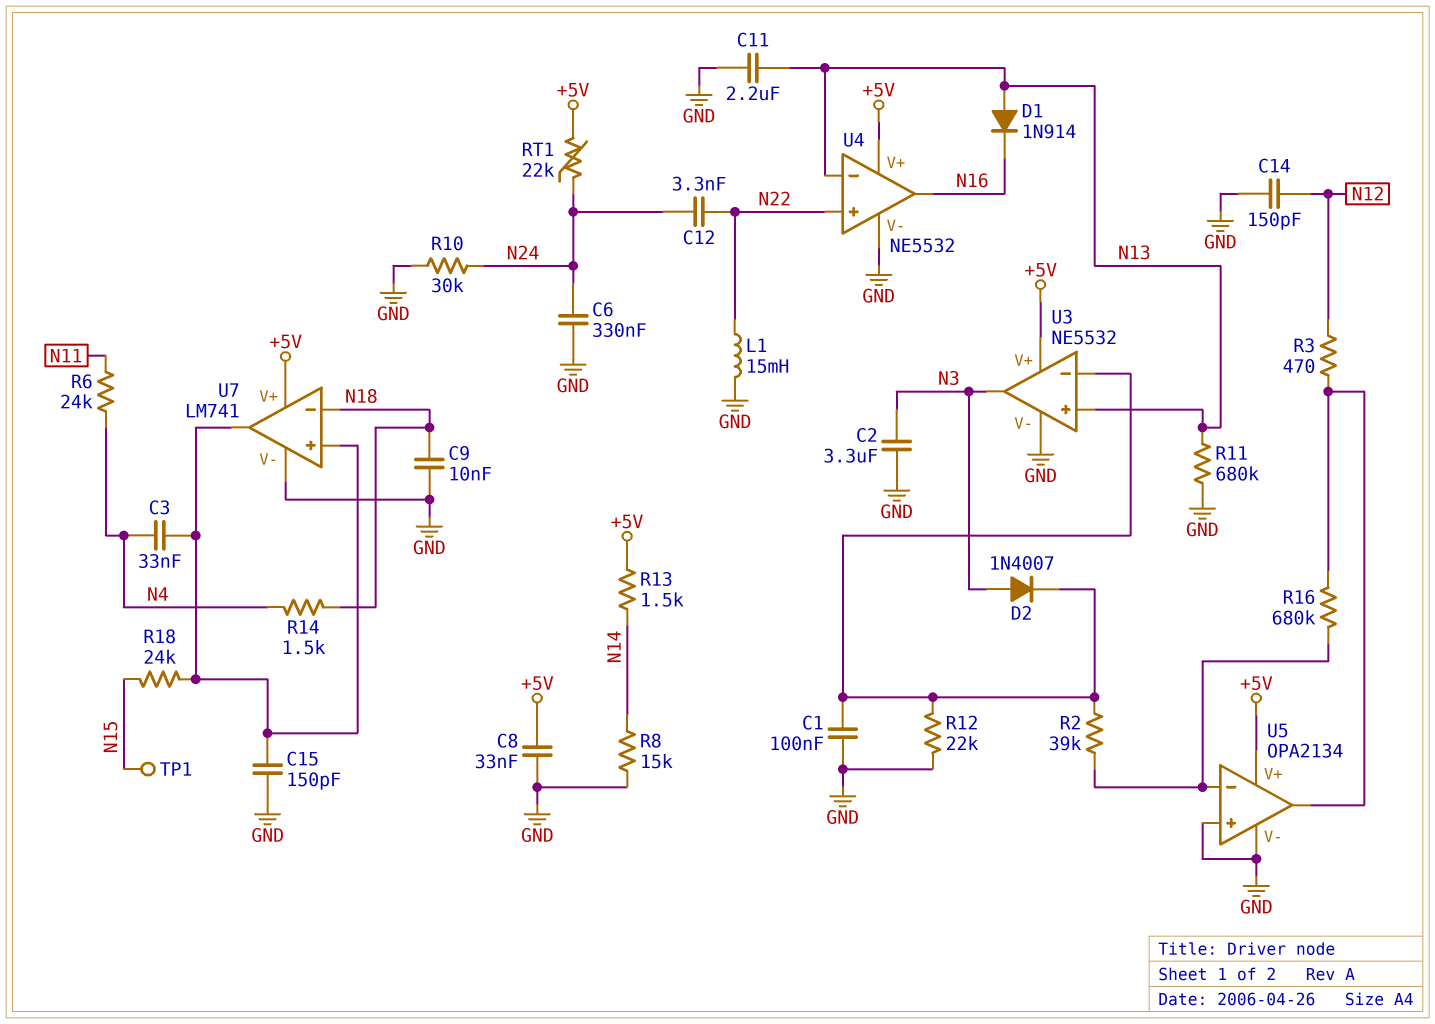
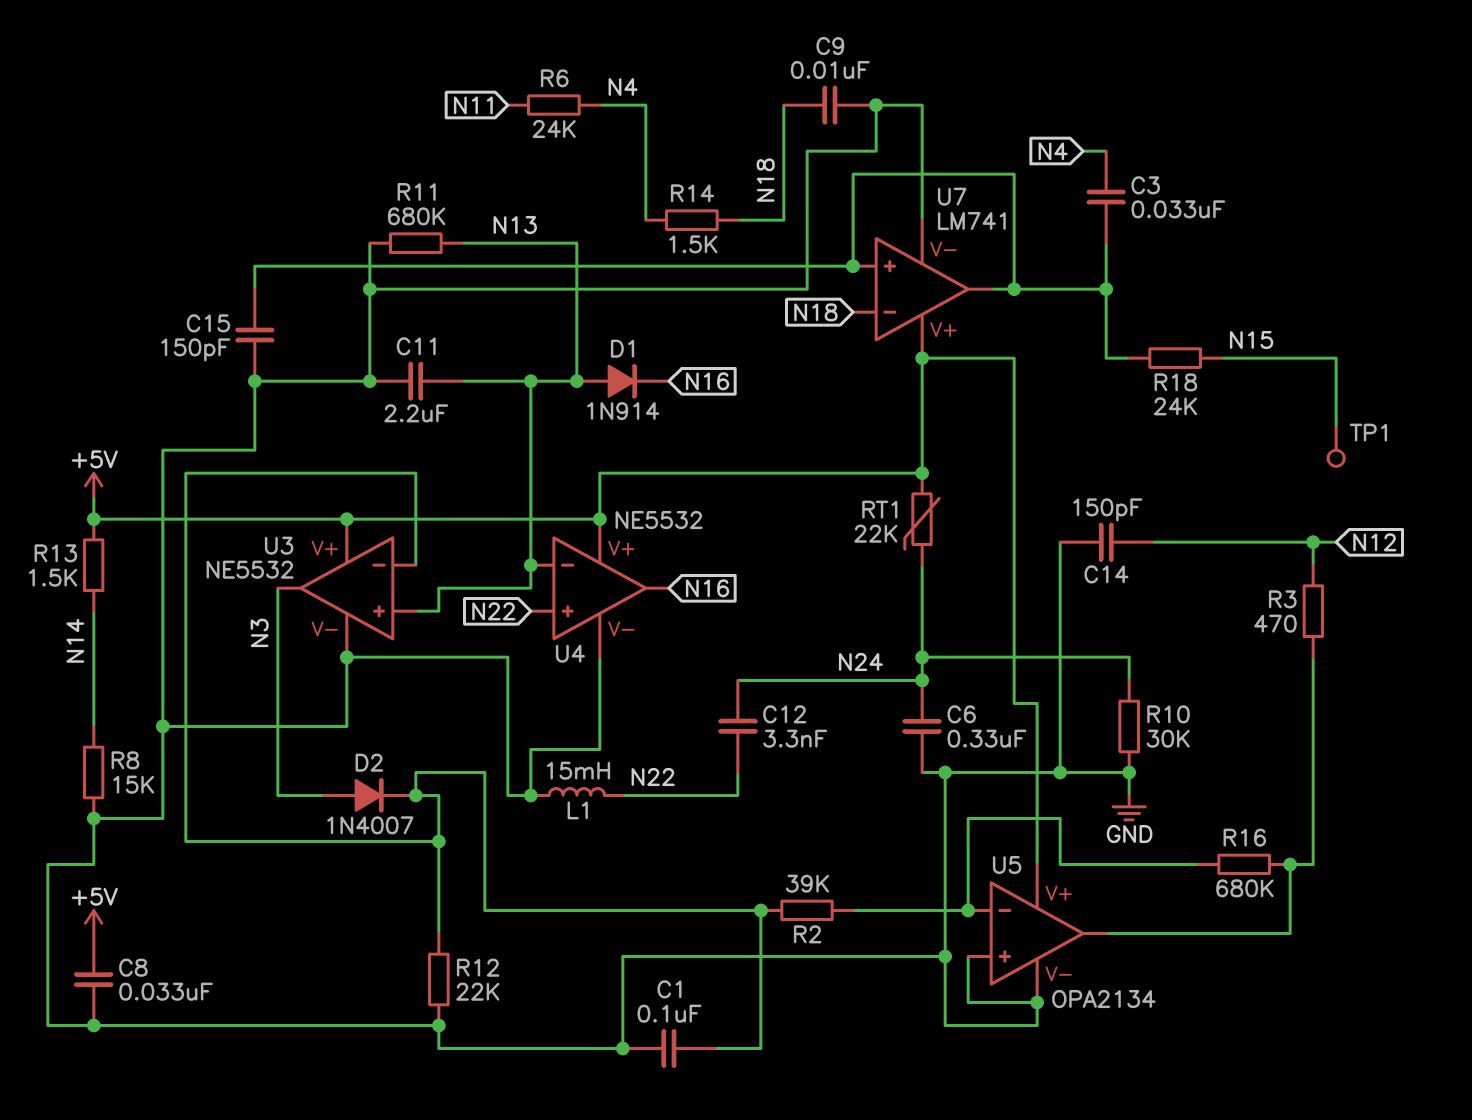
C2: 3.3uF (GND, N3) -> none

